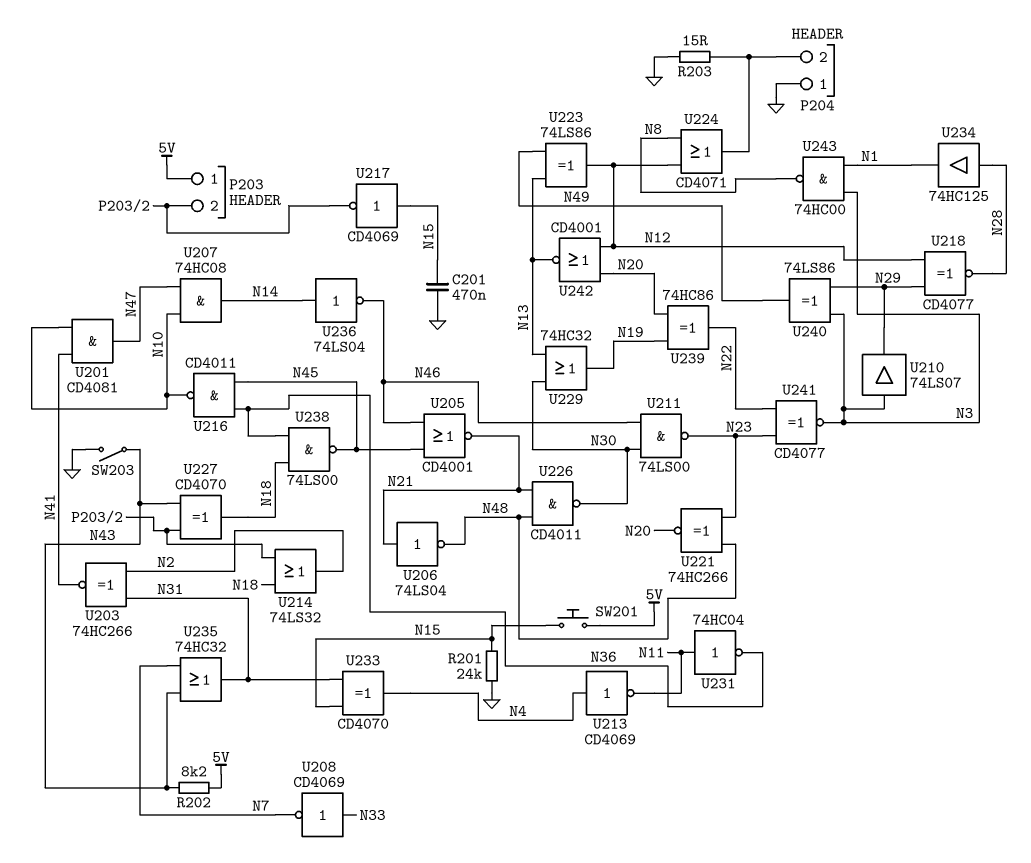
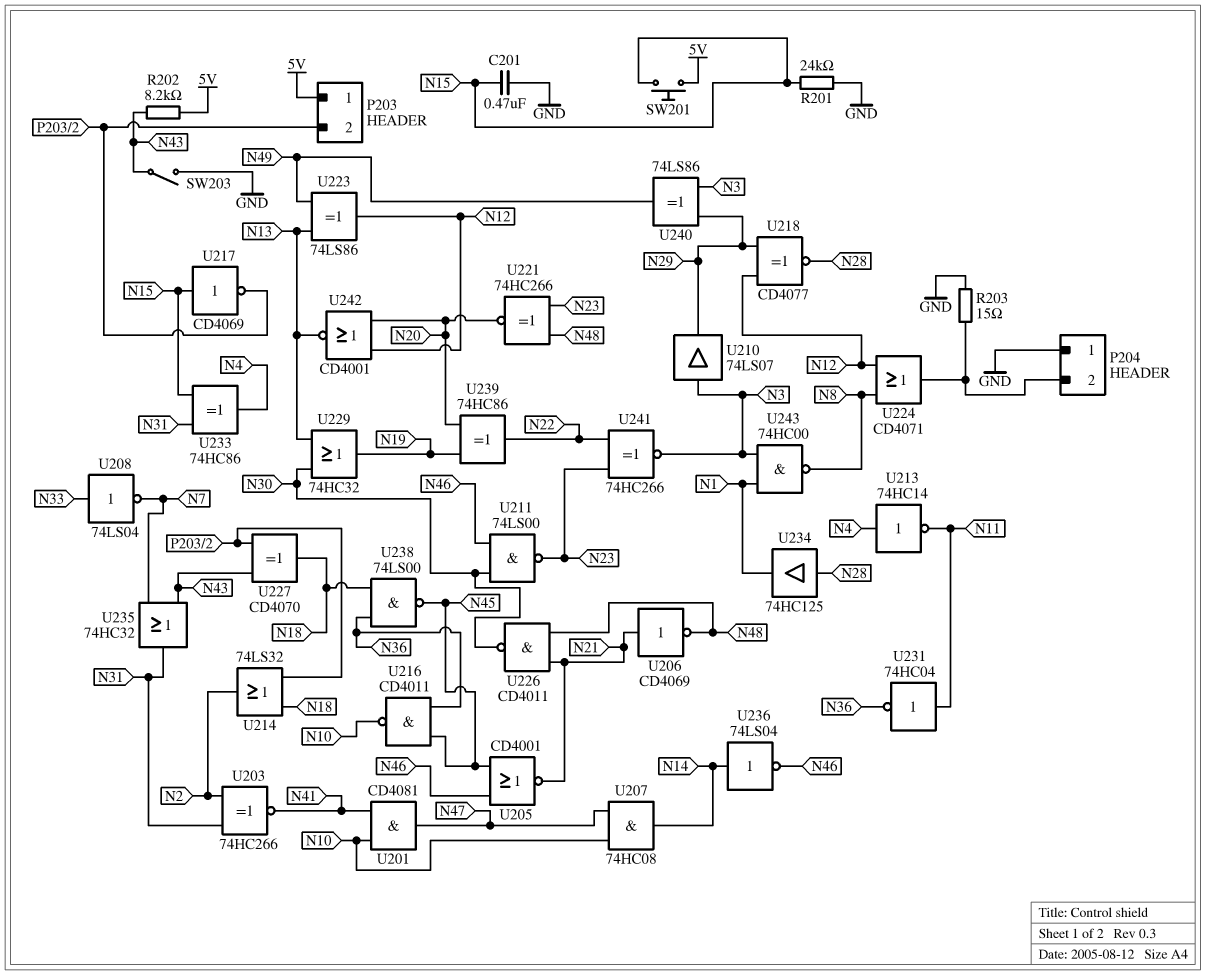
U206: NOT 74LS04 (in N21, out N48) -> NOT CD4069 (in N21, out N48)
U208: NOT CD4069 (in N33, out N7) -> NOT 74LS04 (in N33, out N7)
U213: NOT CD4069 (in N4, out N11) -> NOT 74HC14 (in N4, out N11)
U233: XOR CD4070 (in N15, in N31, out N4) -> XOR 74HC86 (in N15, in N31, out N4)
U241: XNOR CD4077 (in N22, in N23, out N3) -> XNOR 74HC266 (in N22, in N23, out N3)

